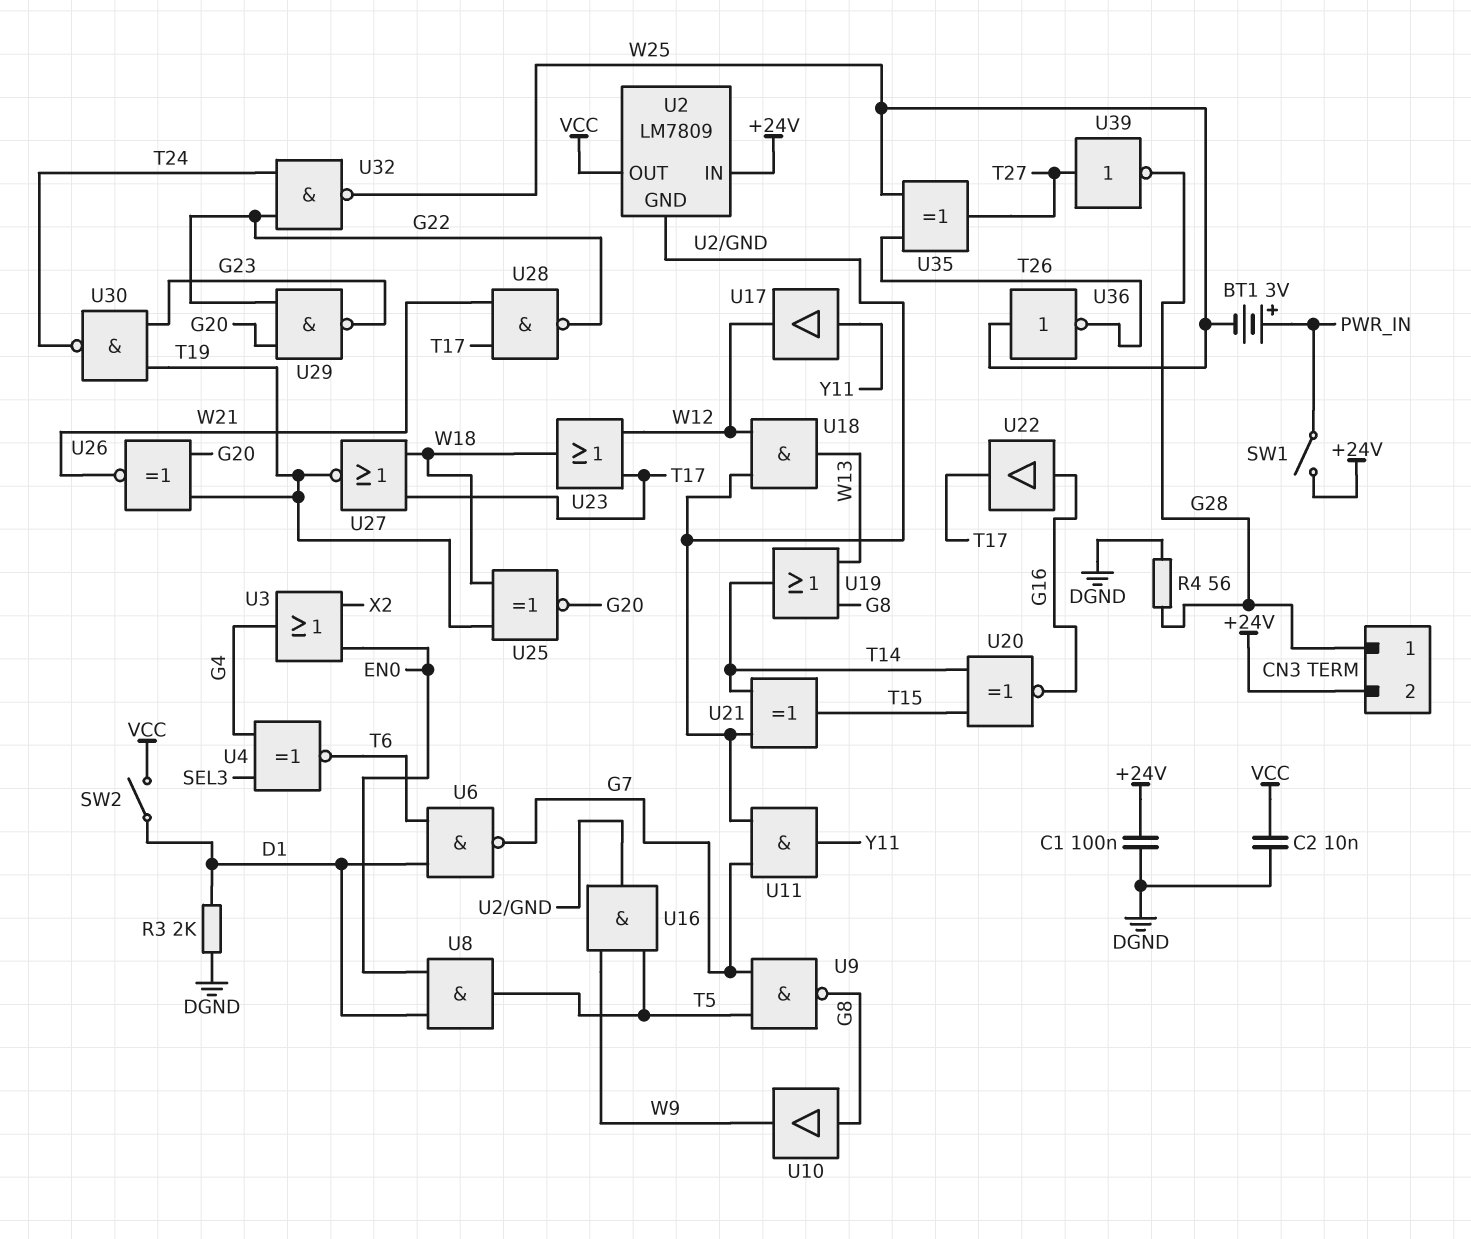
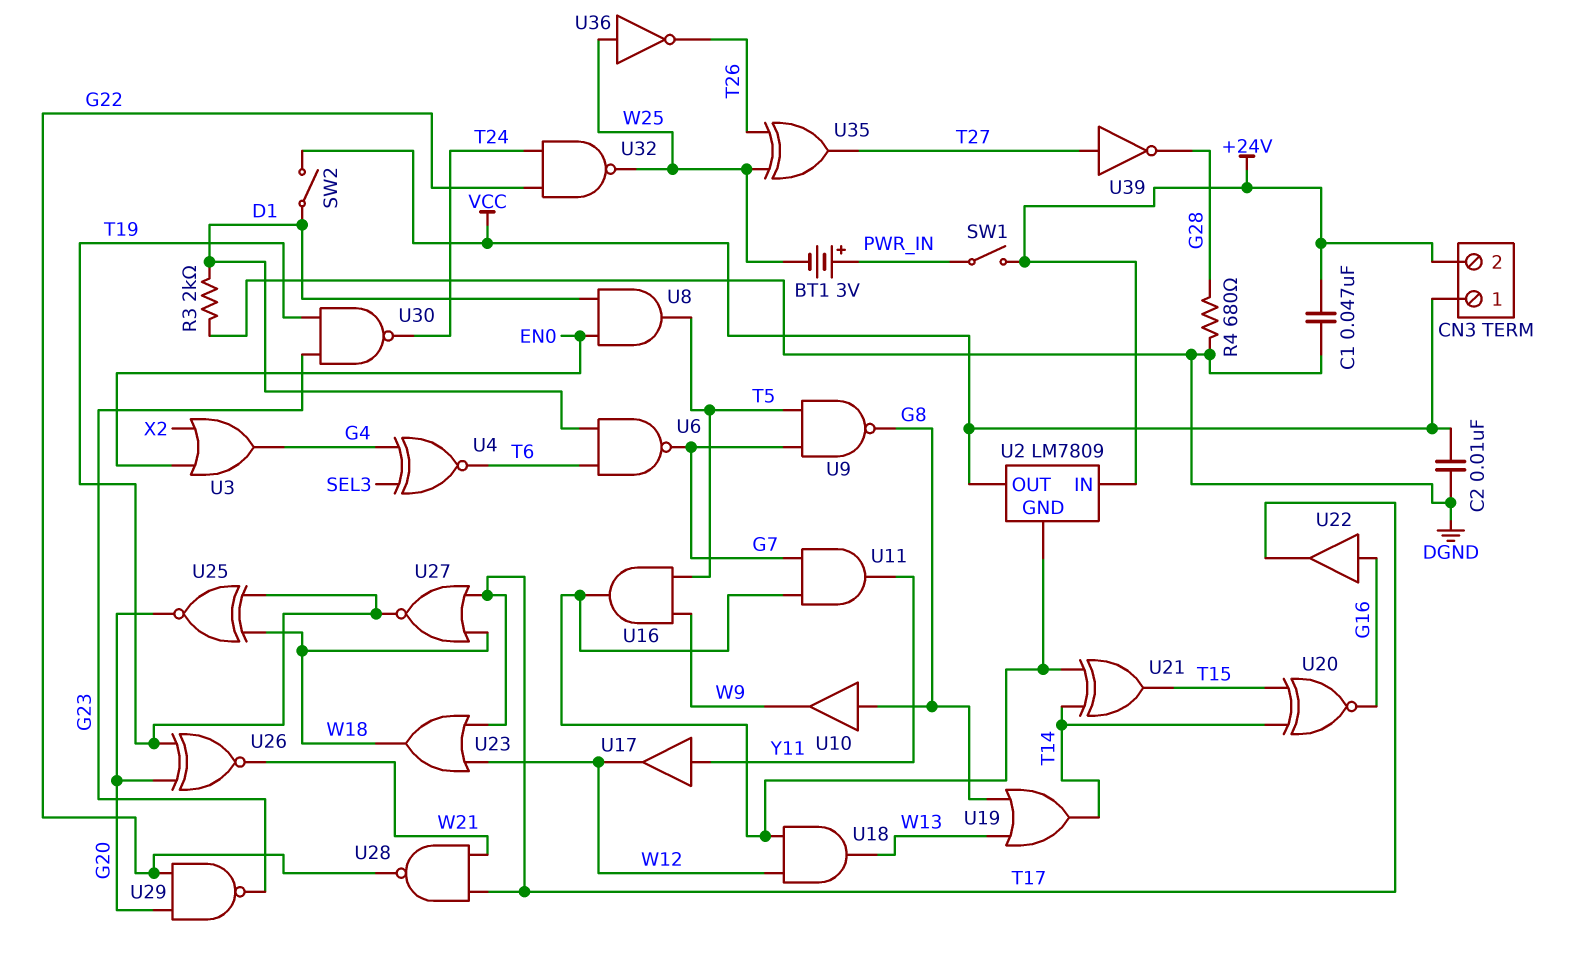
C1: 100nF (+24V, DGND) -> 47nF (+24V, DGND)
CN3 pin 1: G28 -> VCC
R4: 56 (DGND, G28) -> 680 (DGND, G28)

